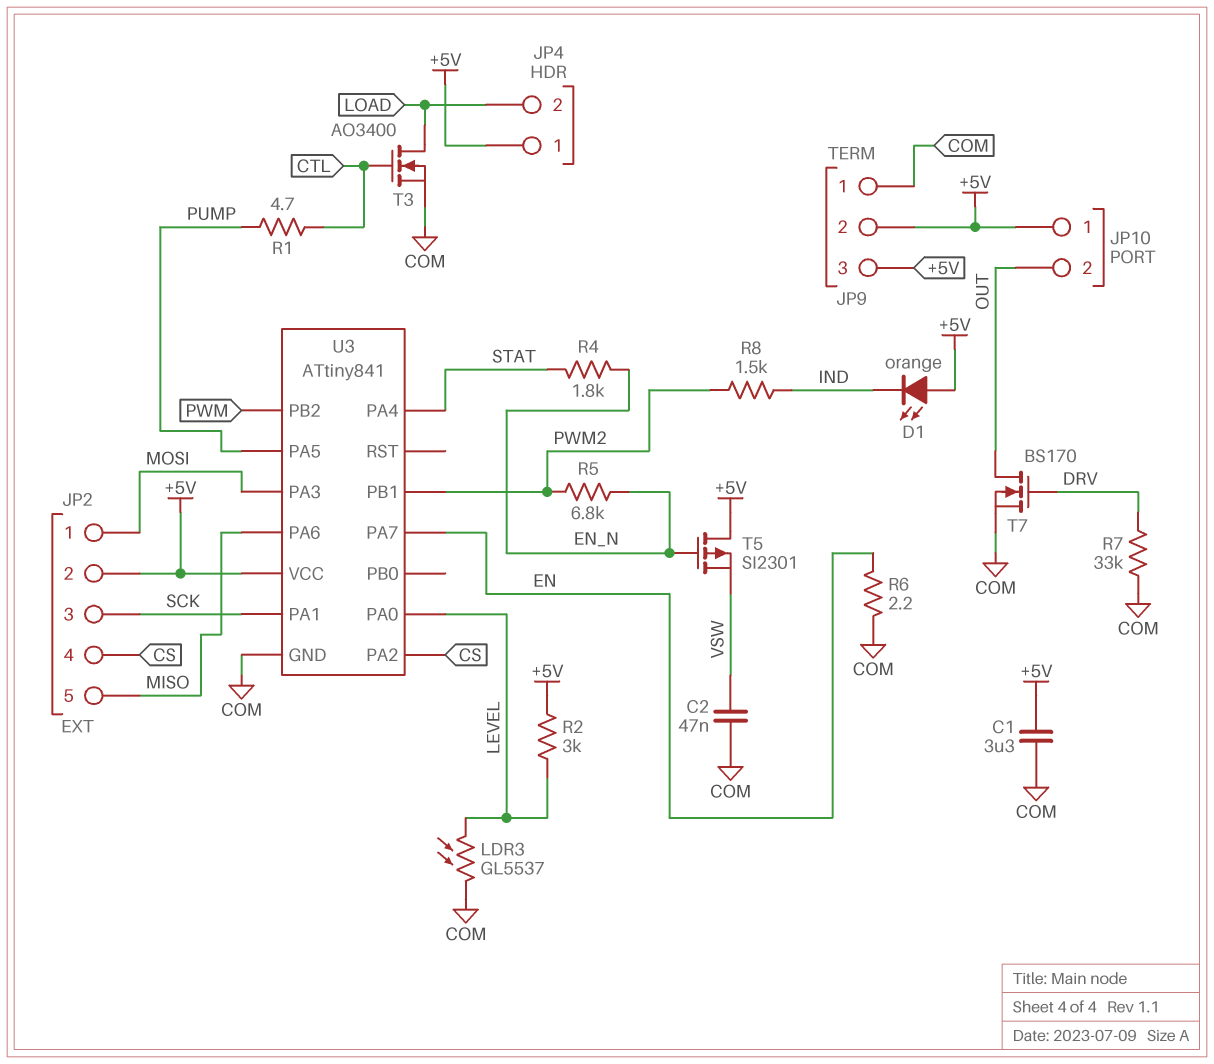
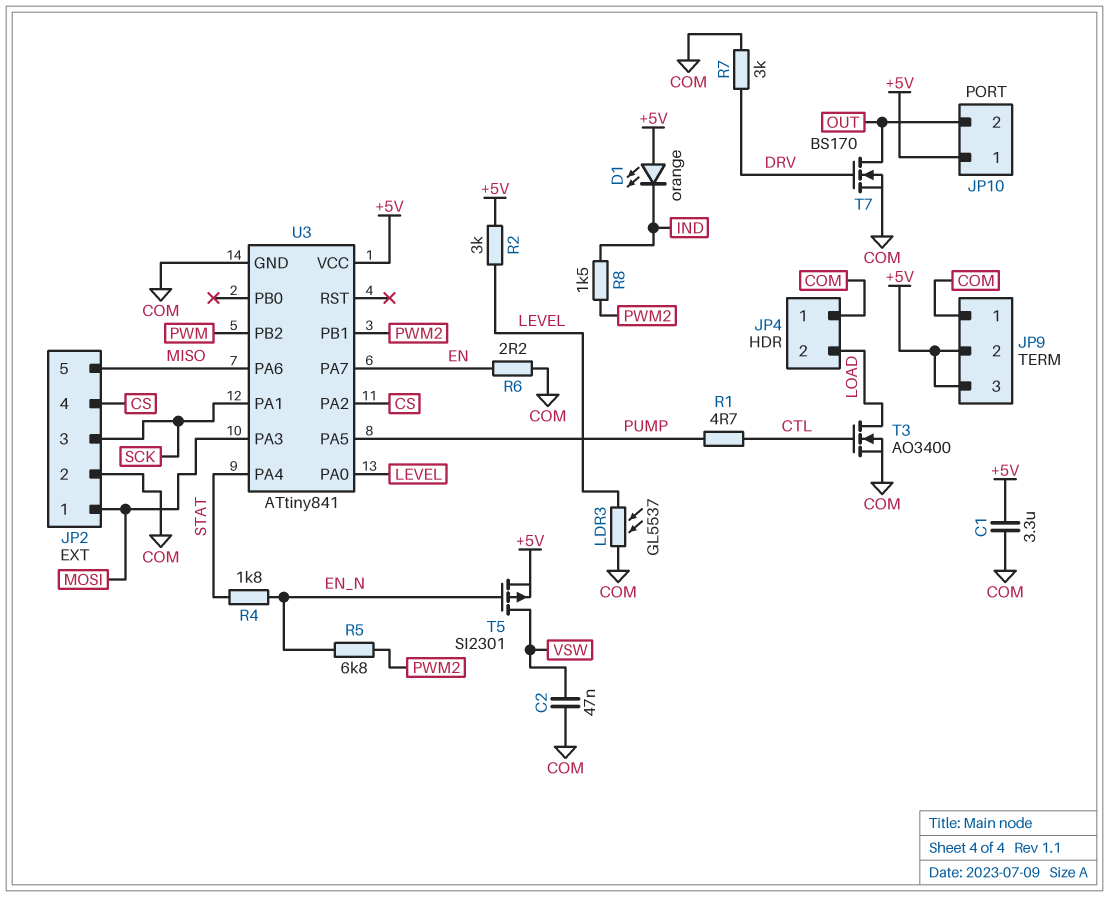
JP2 pin 2: +5V -> COM
JP4 pin 1: +5V -> COM
R7: 33k (COM, DRV) -> 3k (COM, DRV)
T5: PMOS SI2301 (G EN_N, D +5V, S VSW) -> PMOS SI2301 (G EN_N, D VSW, S +5V)

